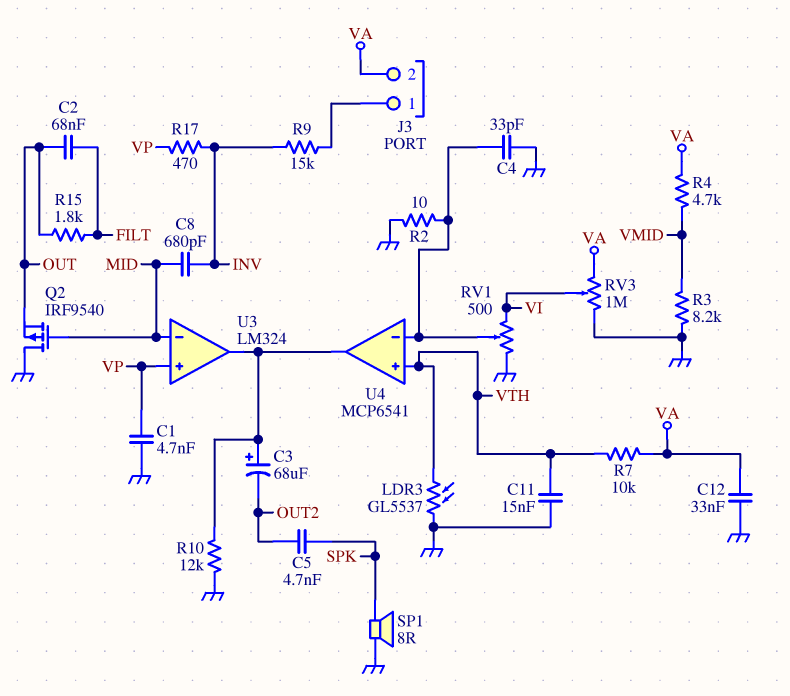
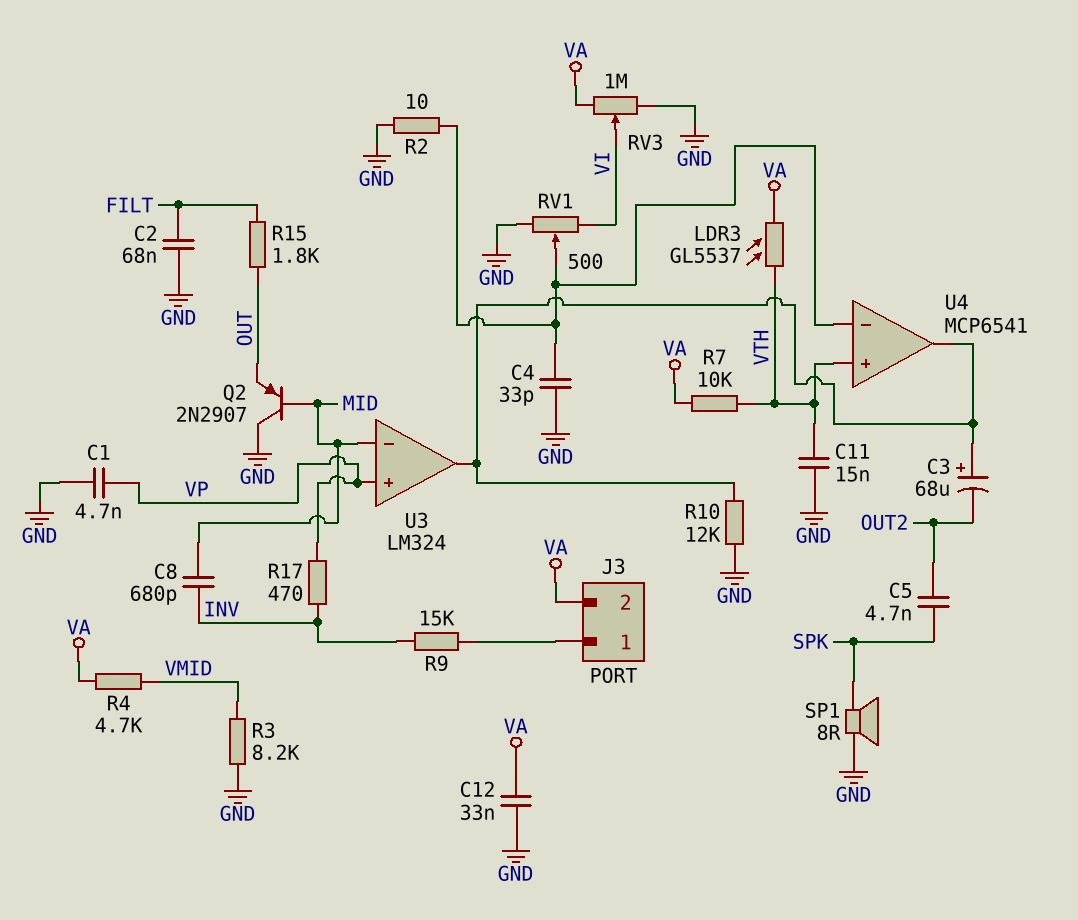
C2: 68nF (FILT, OUT) -> 68nF (FILT, GND)
LDR3: GL5537 (GND, VTH) -> GL5537 (VA, VTH)
Q2: PMOS IRF9540 (G MID, D GND, S OUT) -> PNP 2N2907 (B MID, C GND, E OUT)

